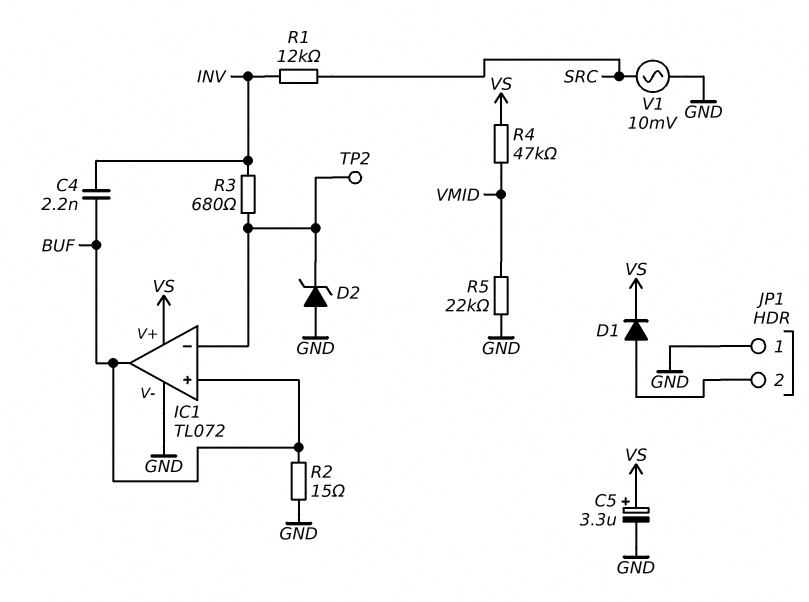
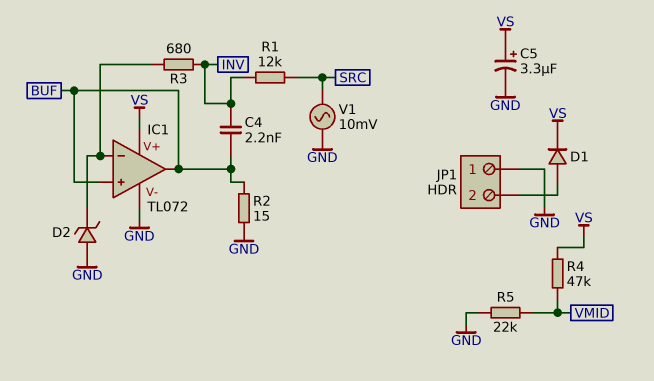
TP2: test point (IC1/in-) -> none

